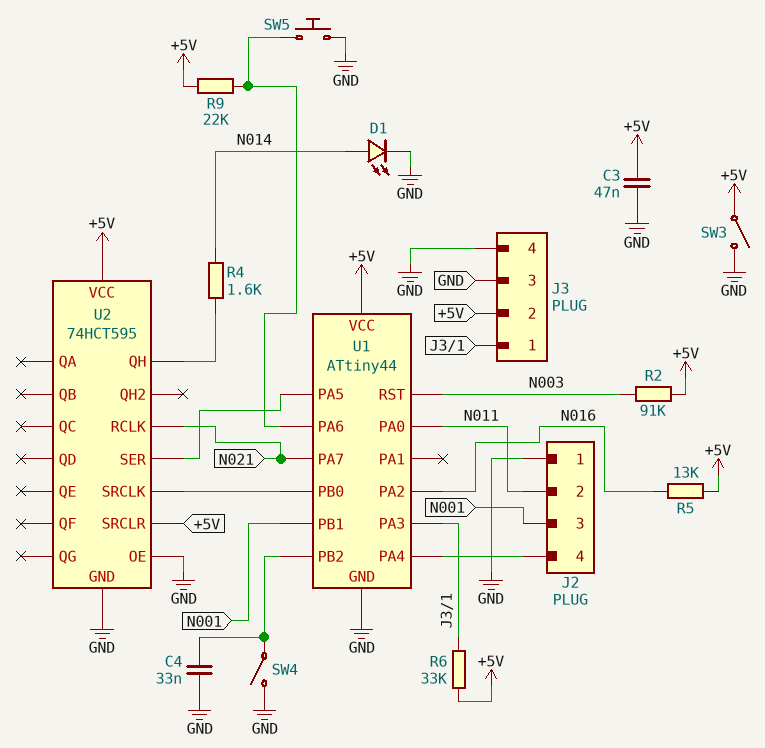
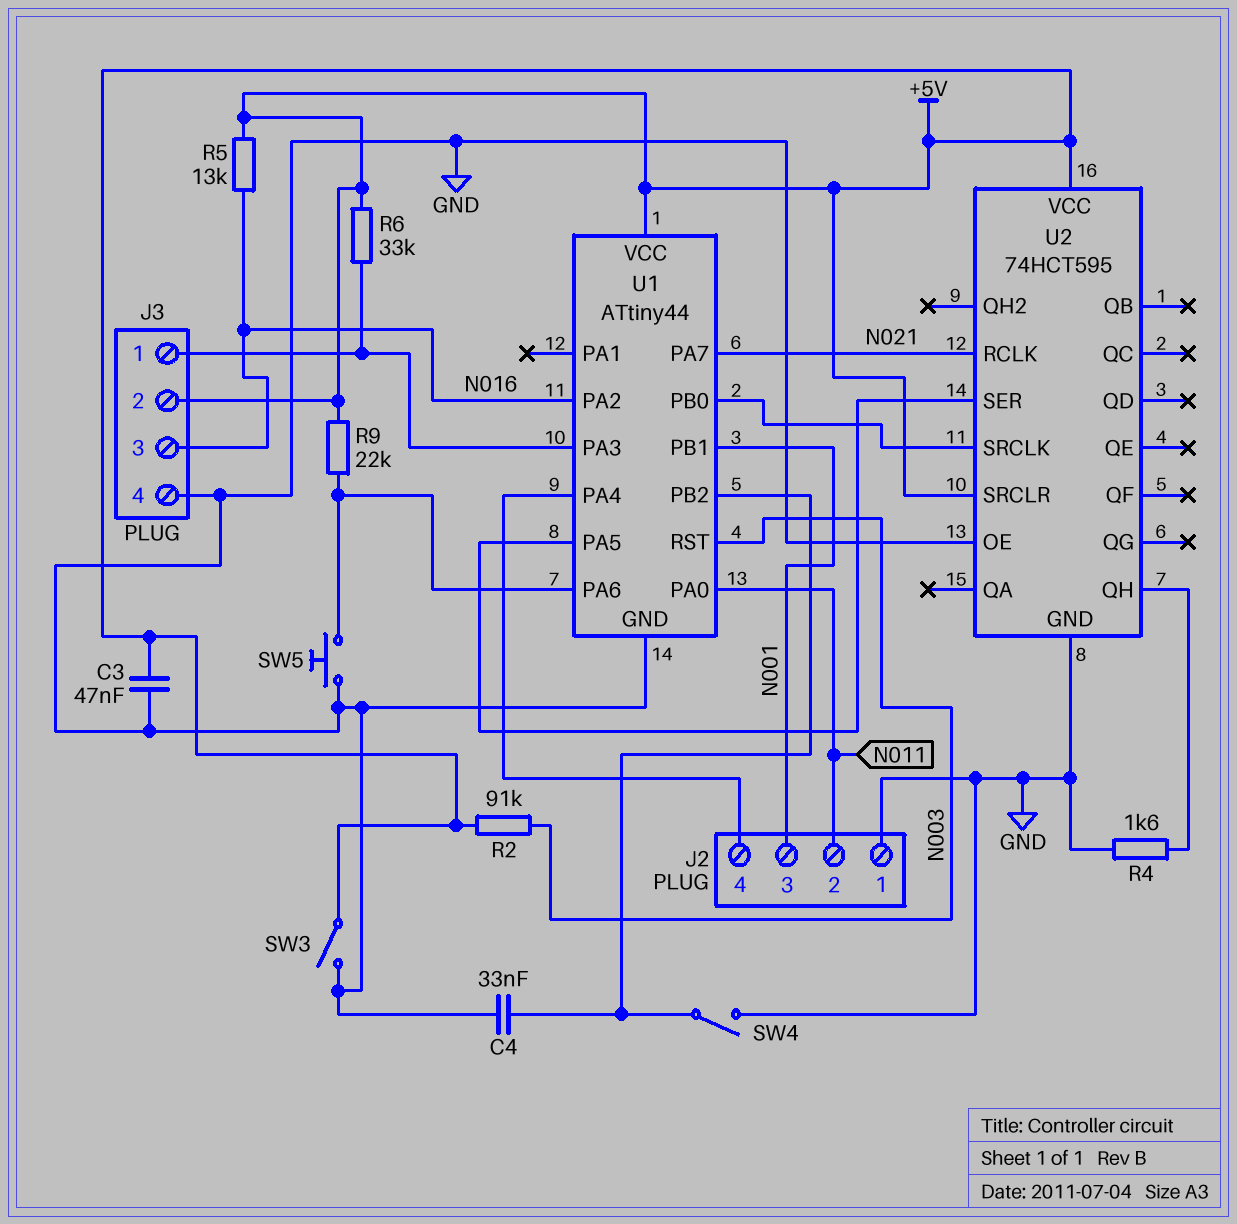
D1: LED (A N014, K GND) -> none
J3 pin 3: GND -> N016
R4: 1.6k (N014, U2/QH) -> 1.6k (GND, U2/QH)

